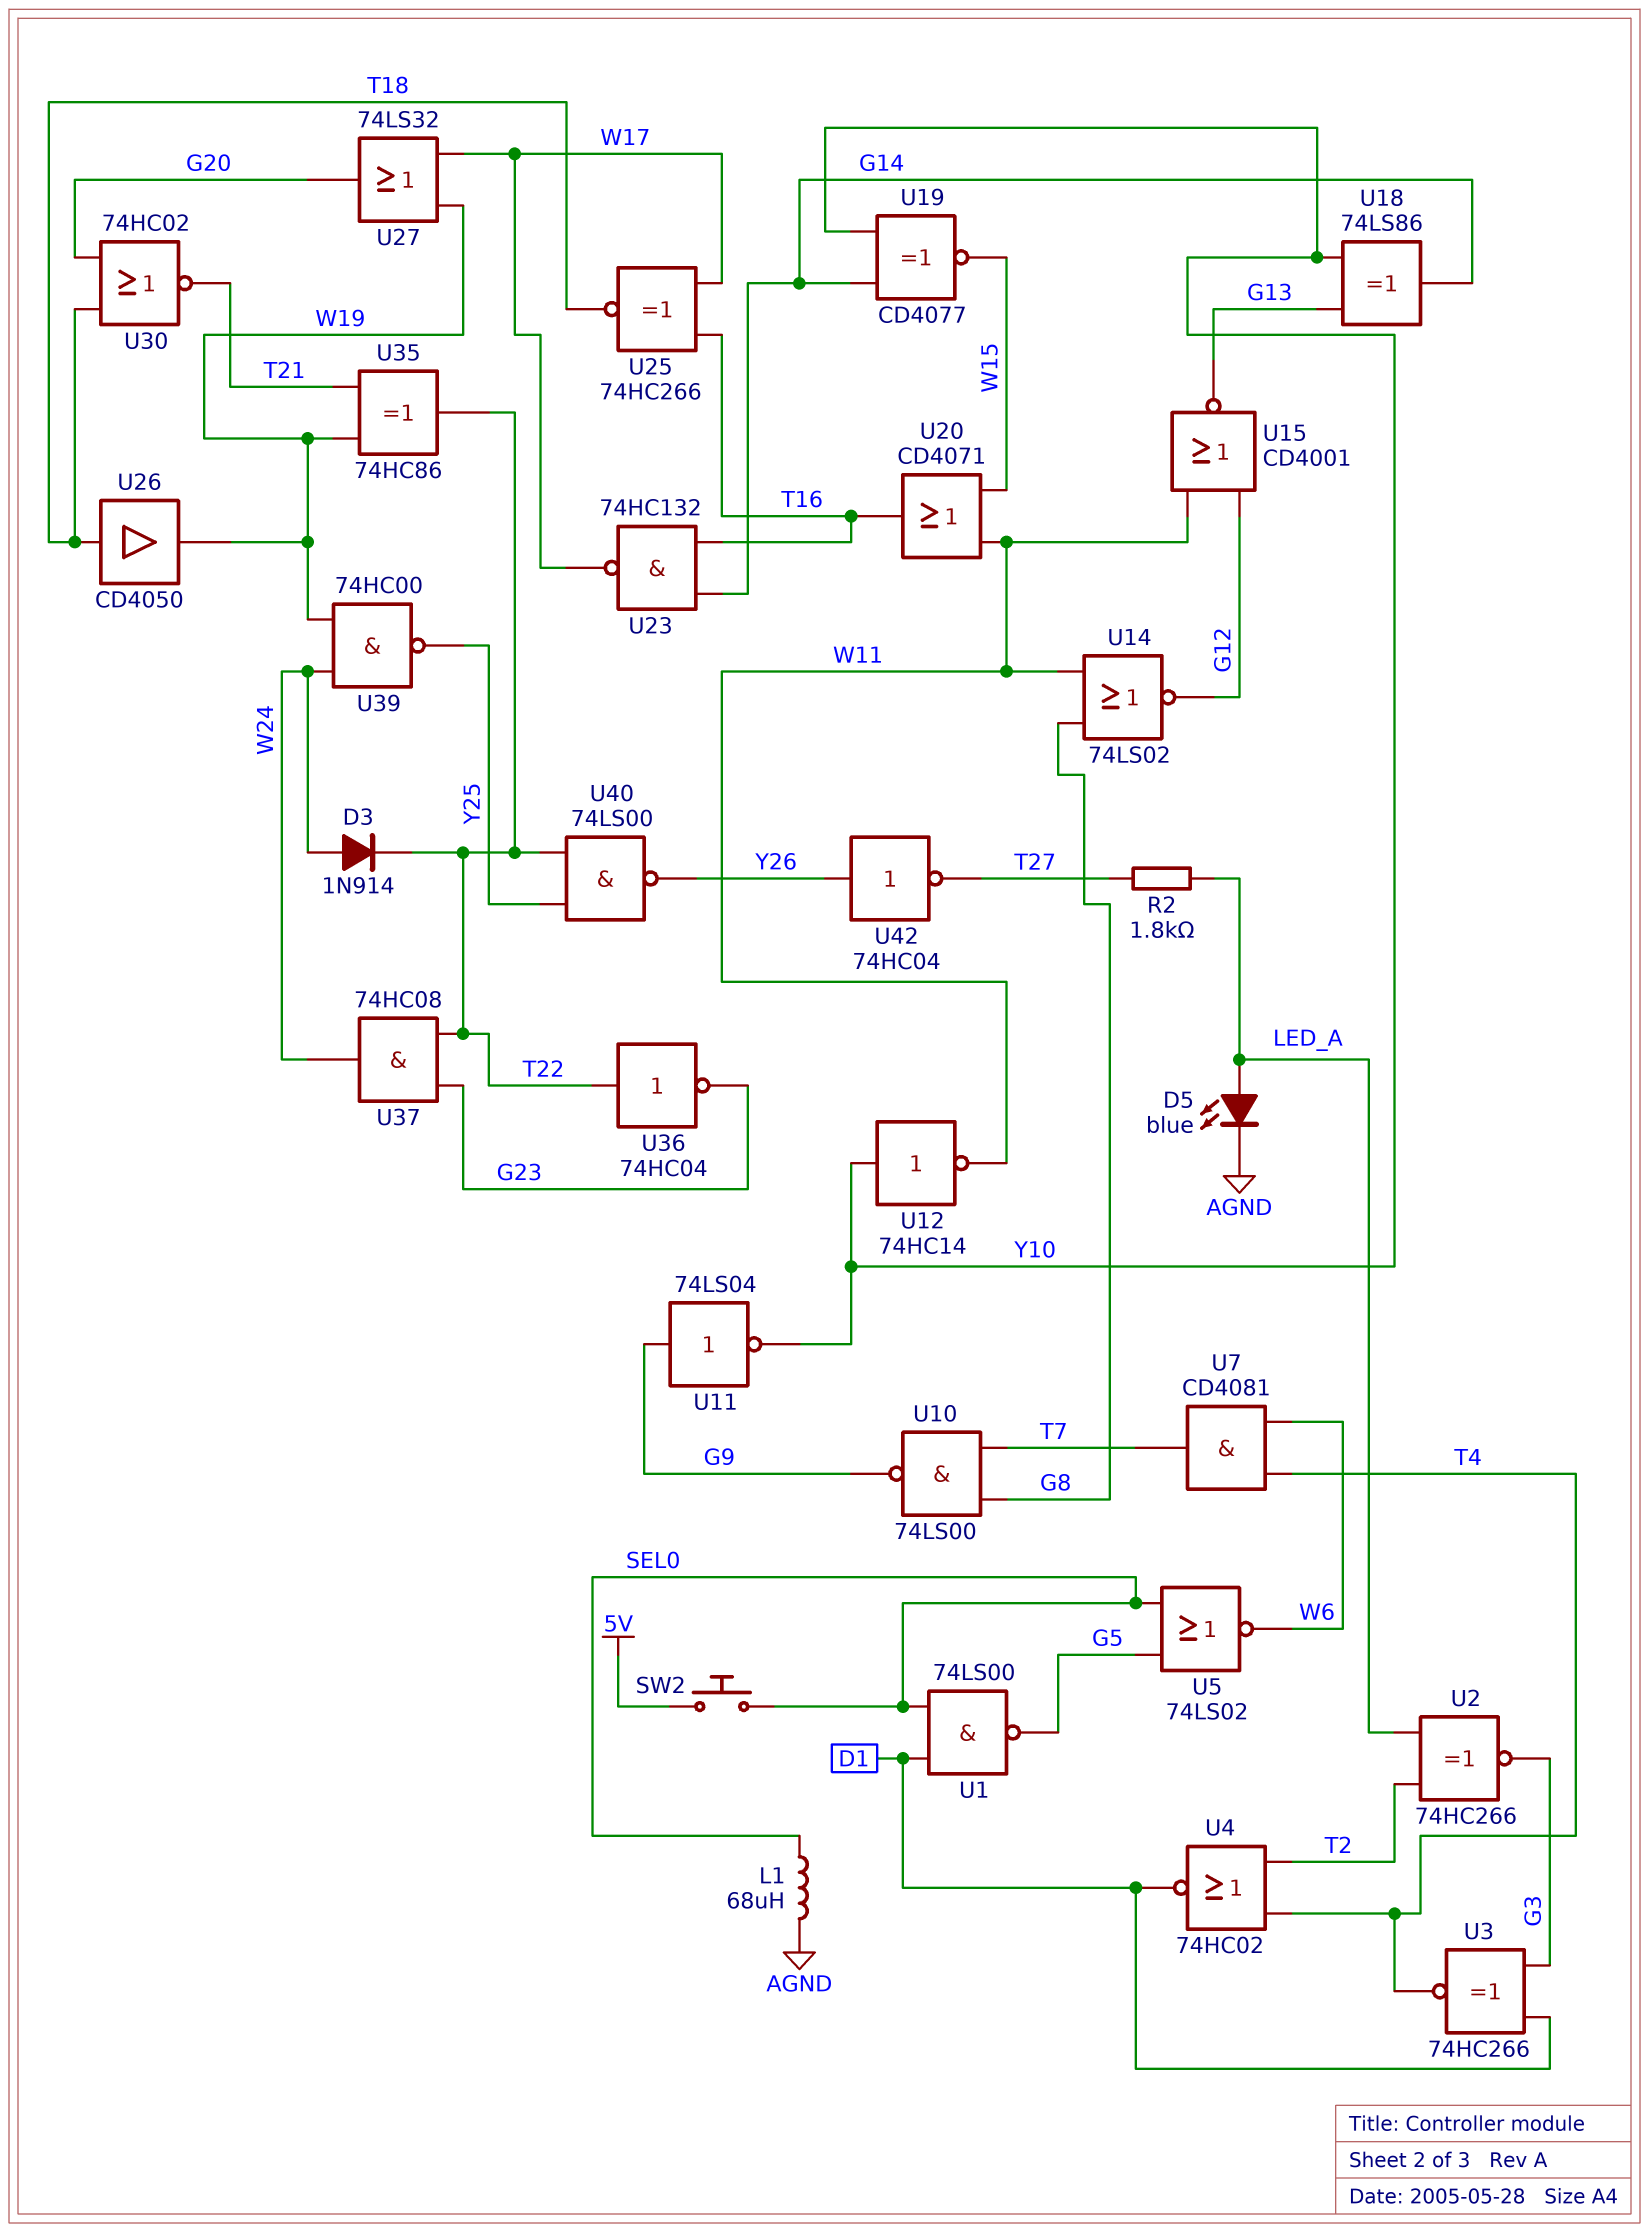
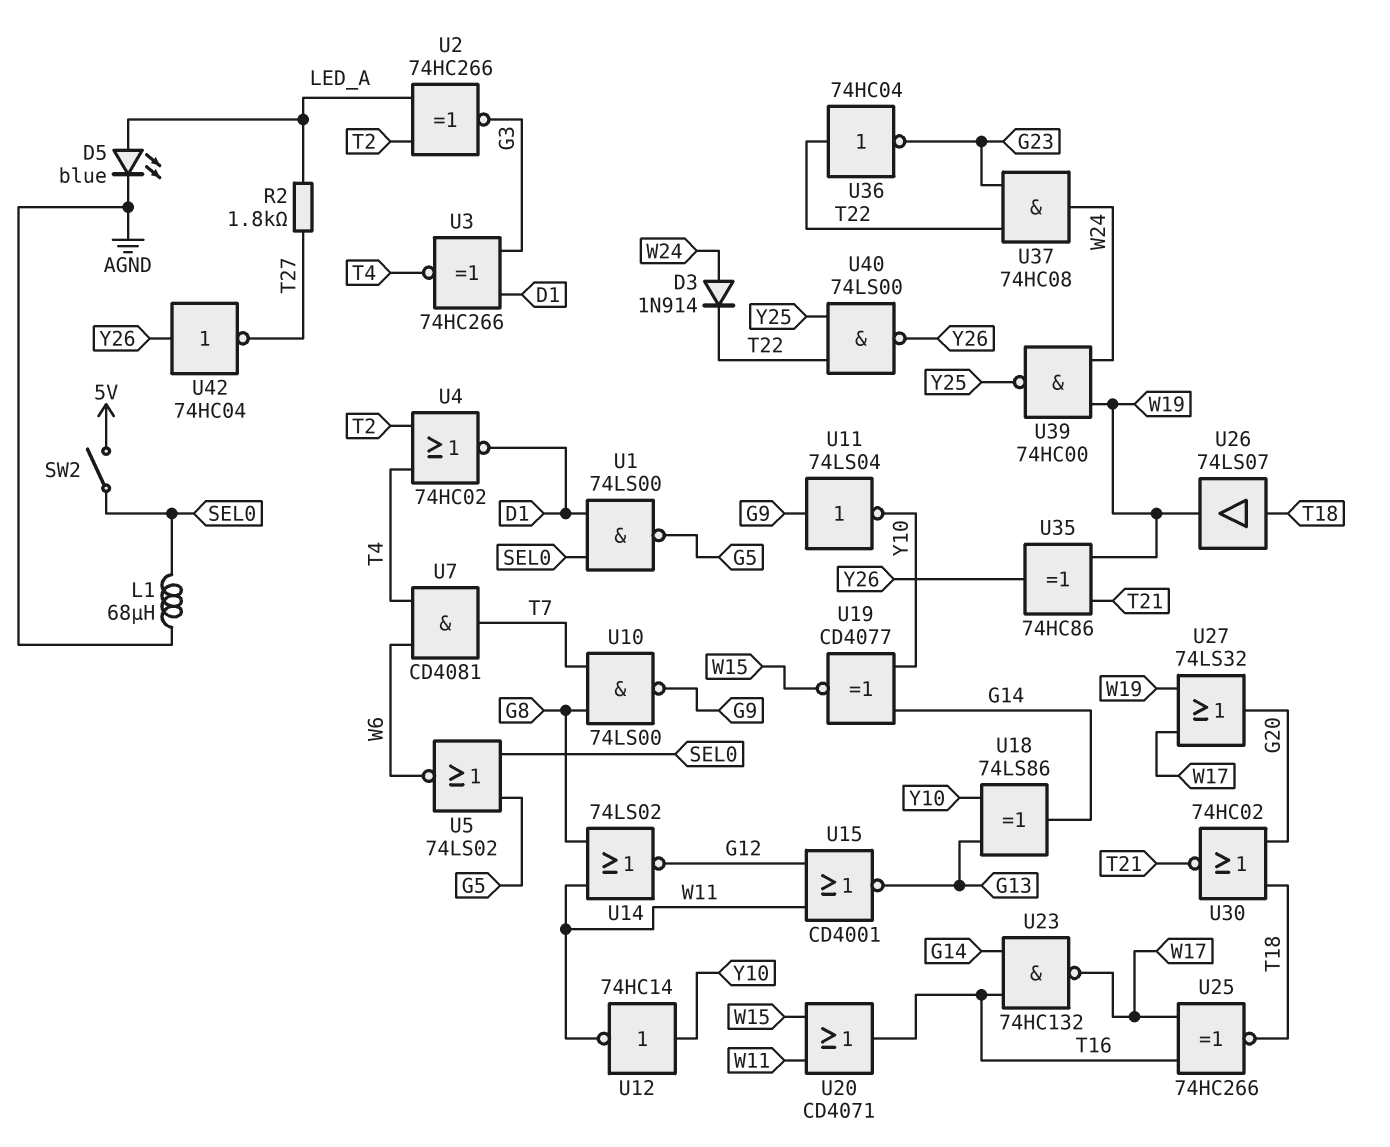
SW2: button (5V, SEL0) -> switch (5V, SEL0)
U26: buffer CD4050 (in T18, out W19) -> buffer 74LS07 (in T18, out W19)
U35: XOR 74HC86 (in T21, in W19, out T22) -> XOR 74HC86 (in T21, in W19, out Y26)

